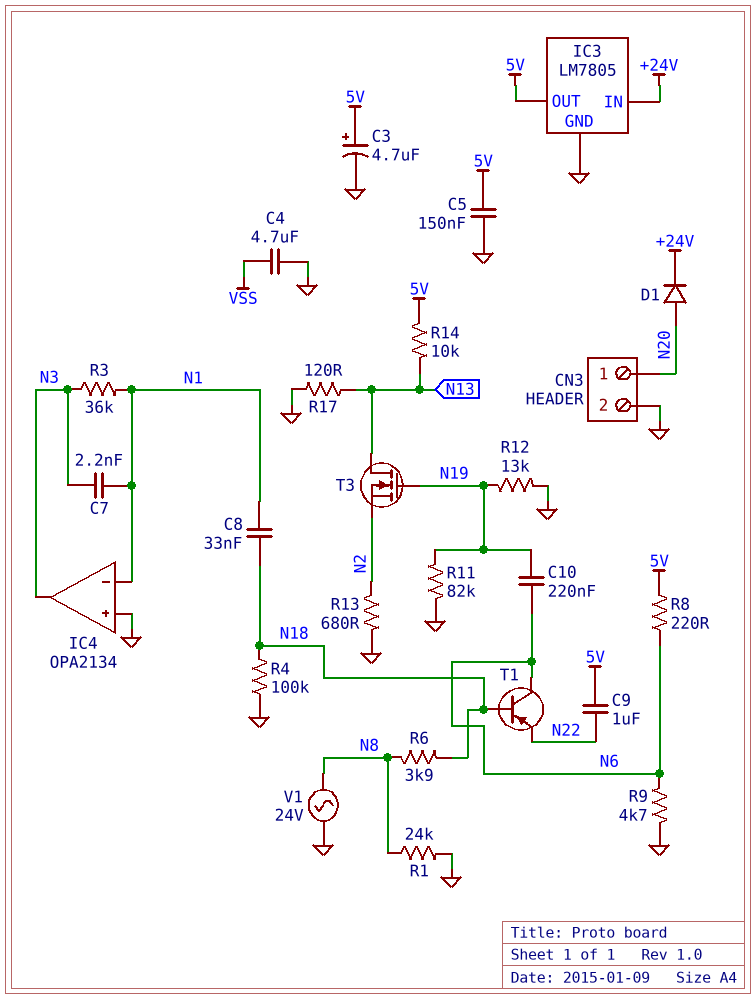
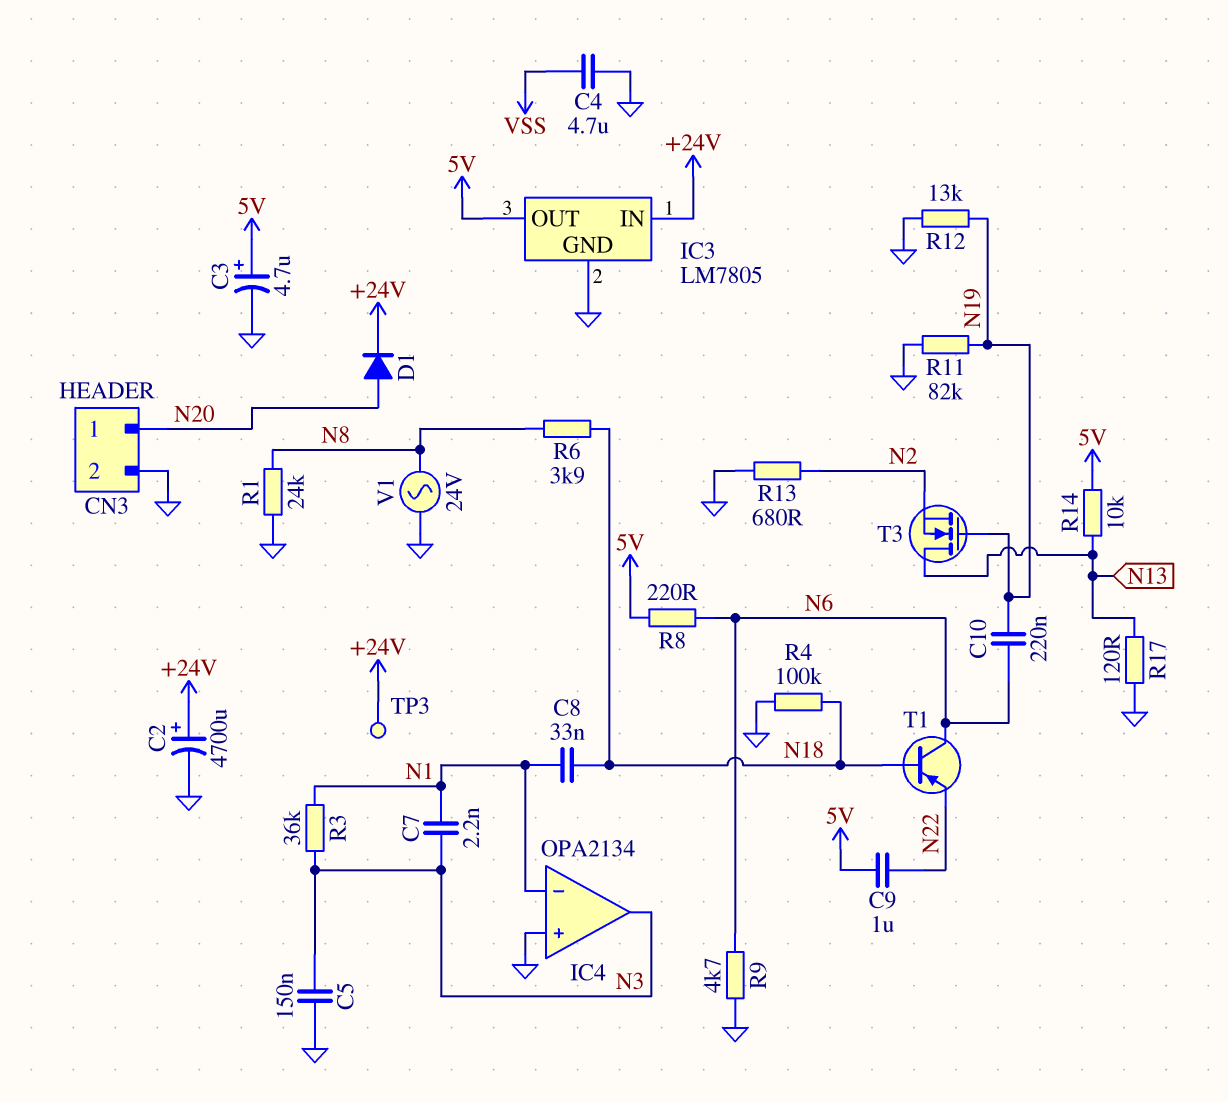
C2: none -> 4700uF (plus +24V, minus GND)
C5: 150nF (5V, GND) -> 150nF (GND, N3)
TP3: none -> test point (+24V)

